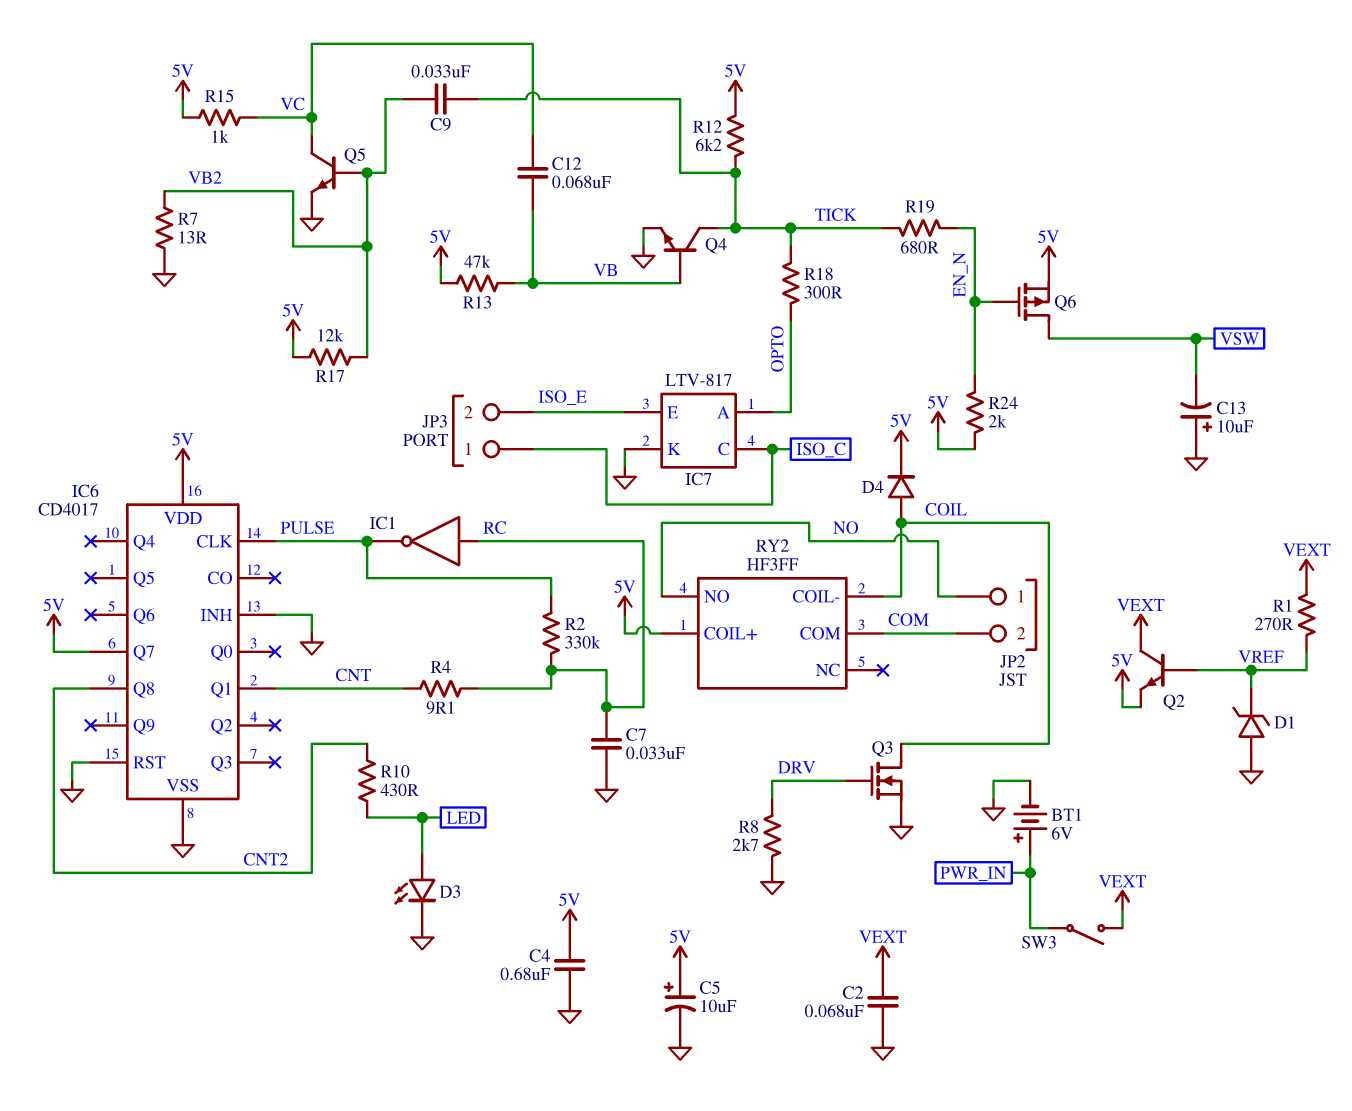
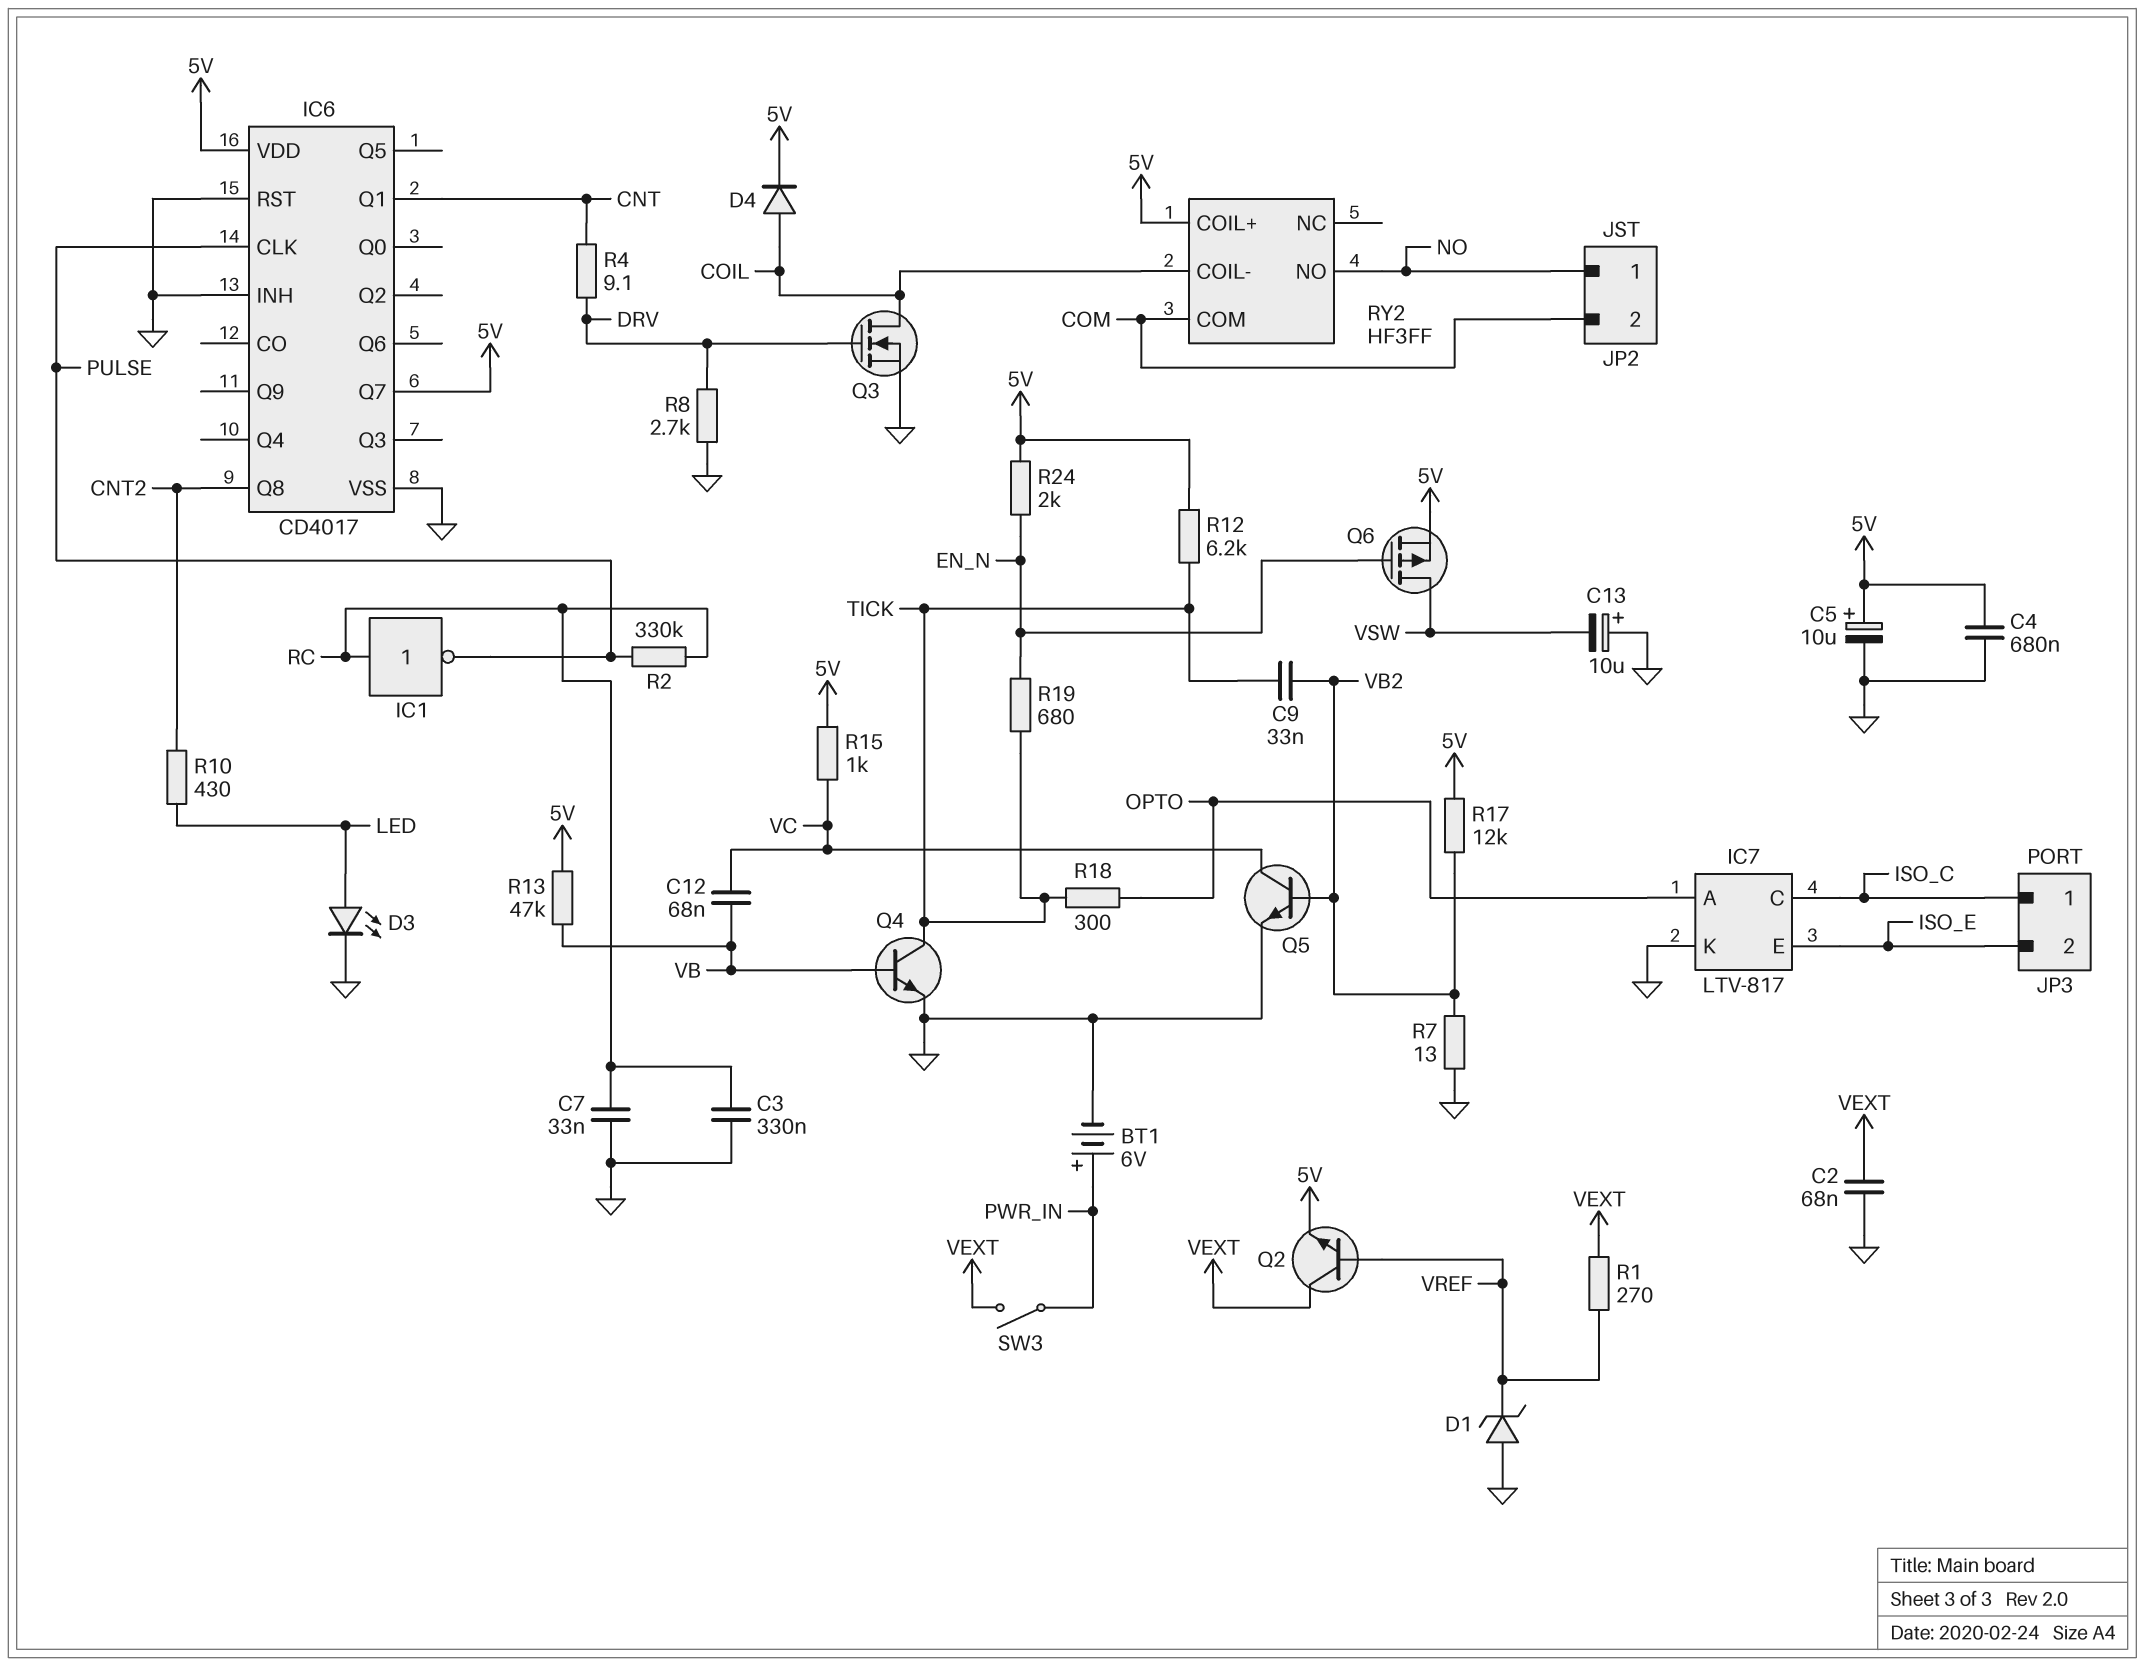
C3: none -> 330nF (GND, RC)
R4: 9.1 (CNT, RC) -> 9.1 (CNT, DRV)

